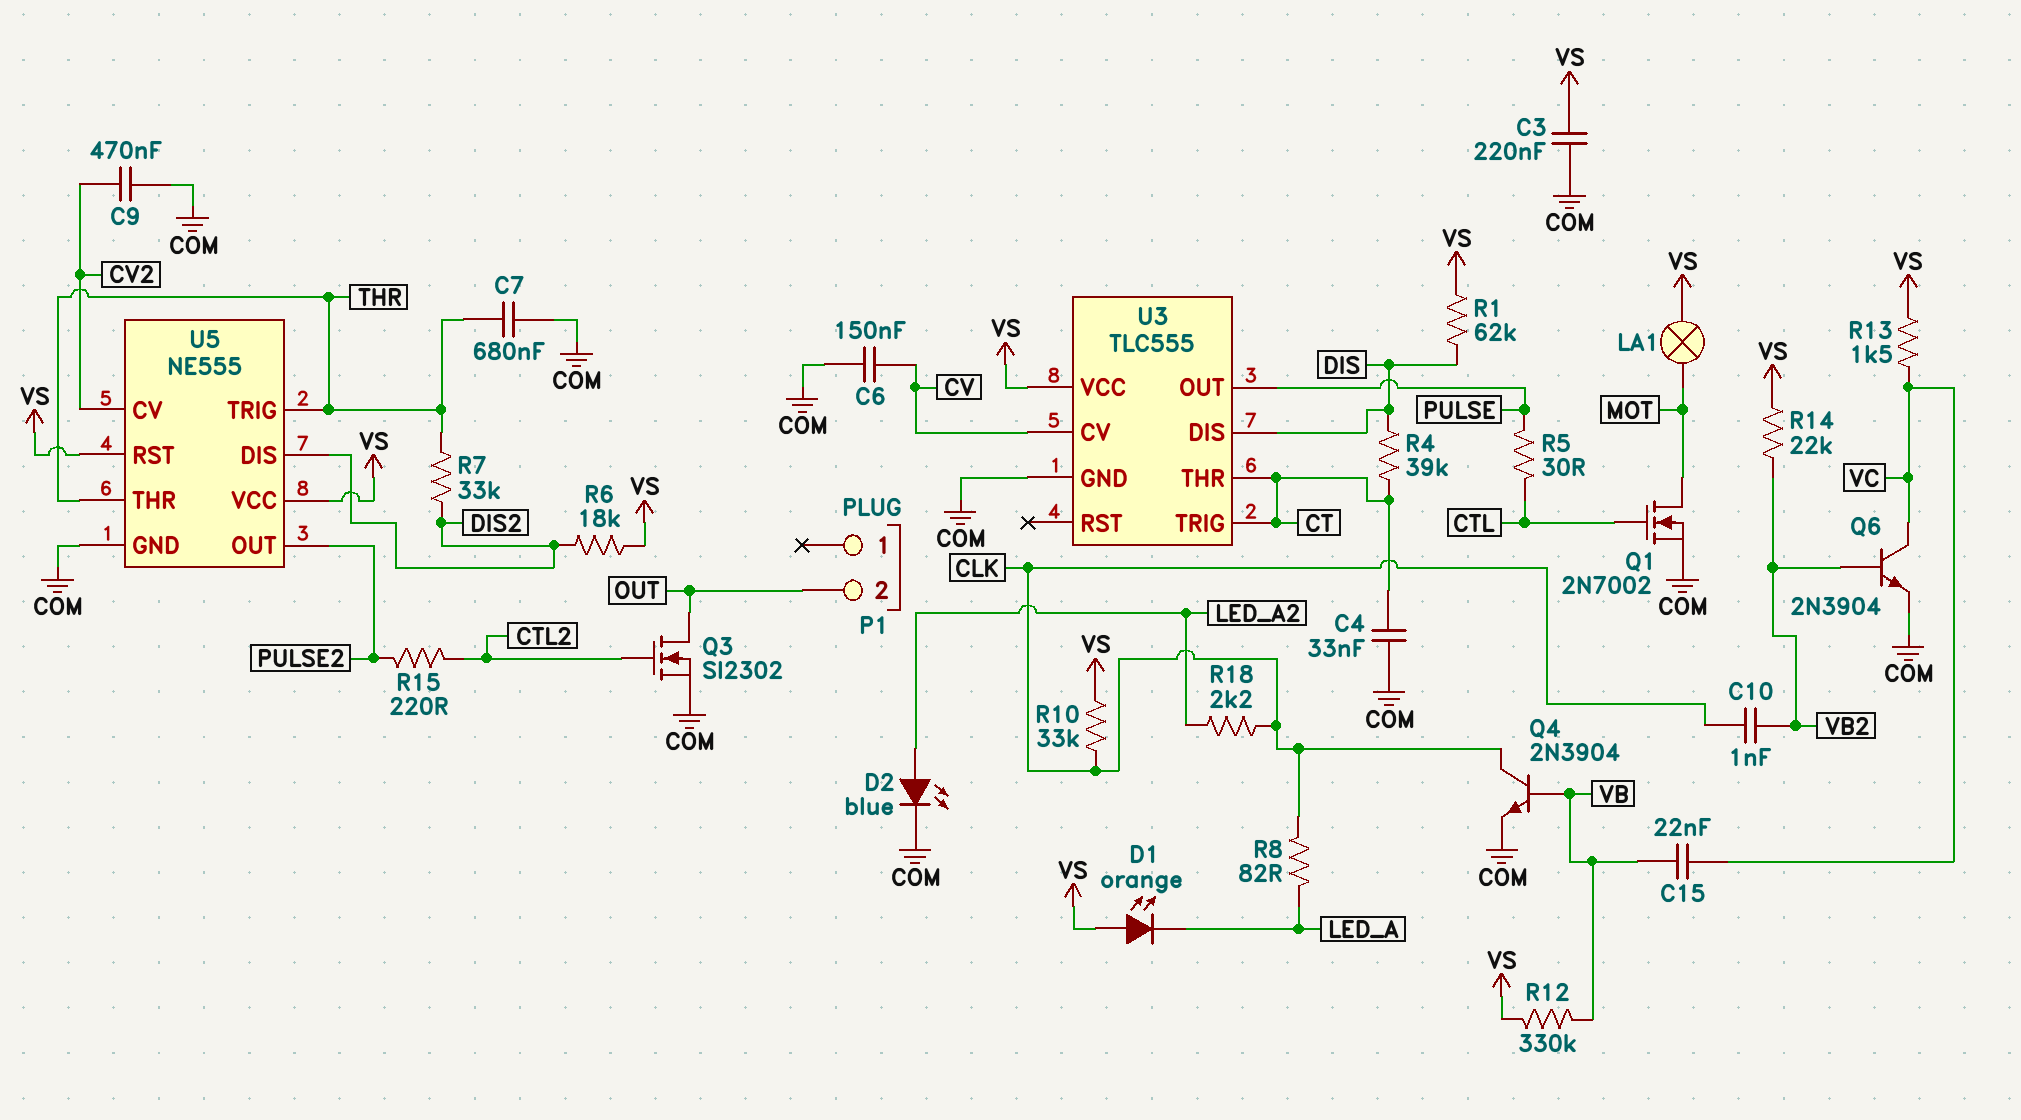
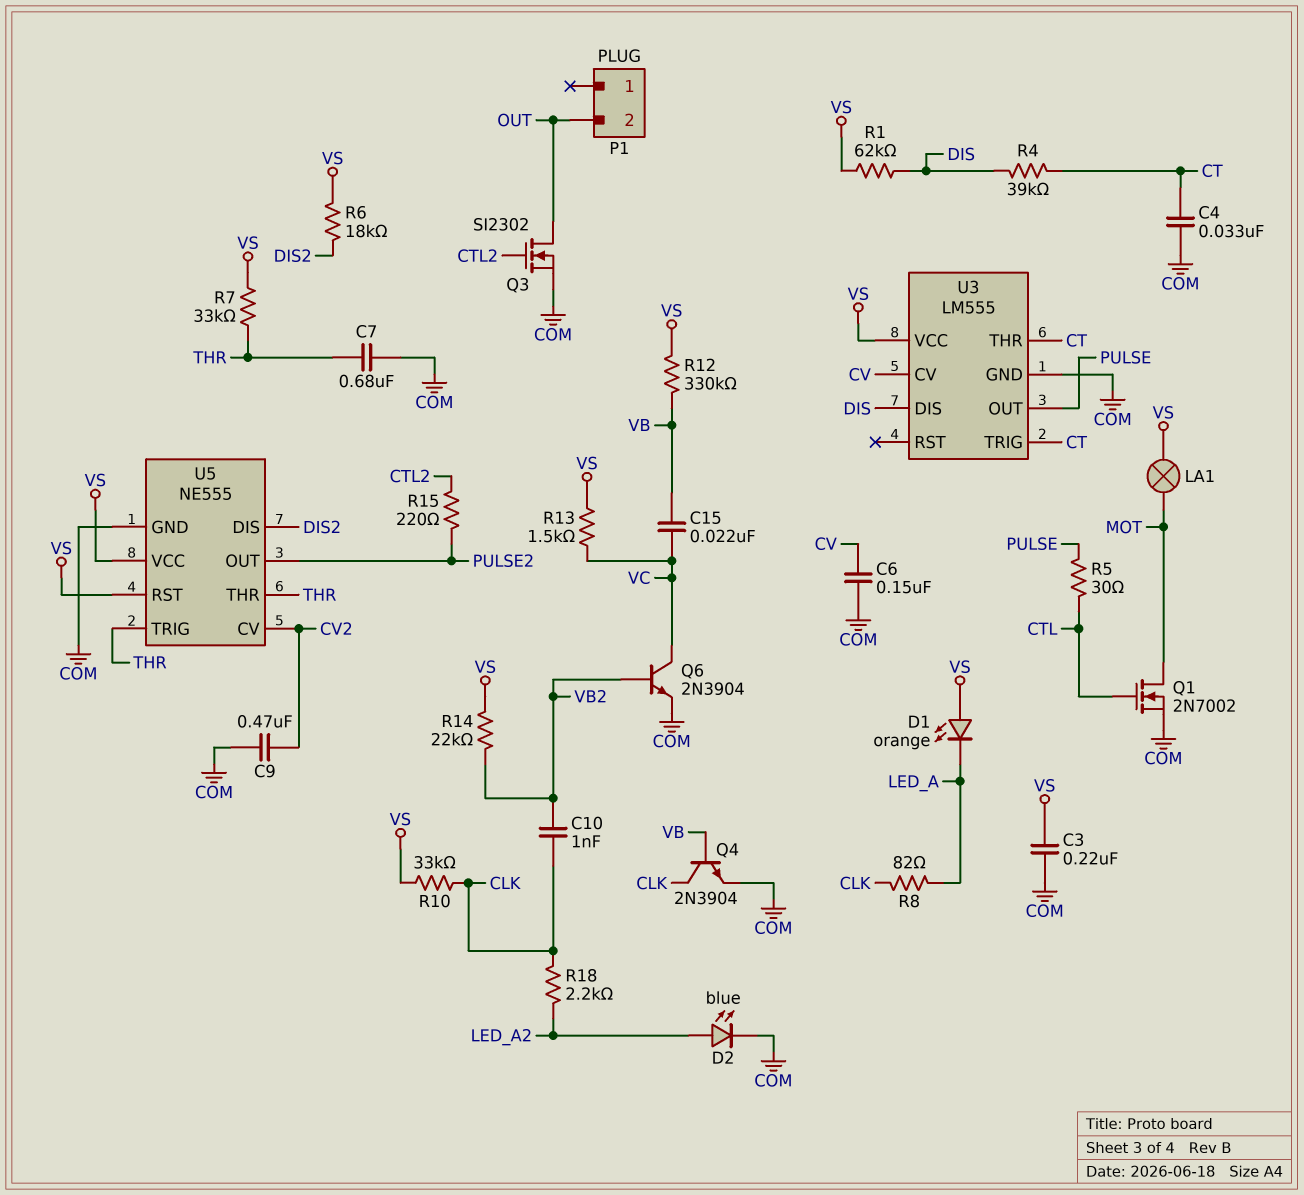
R7: 33k (DIS2, THR) -> 33k (THR, VS)
U3: TLC555 -> LM555

